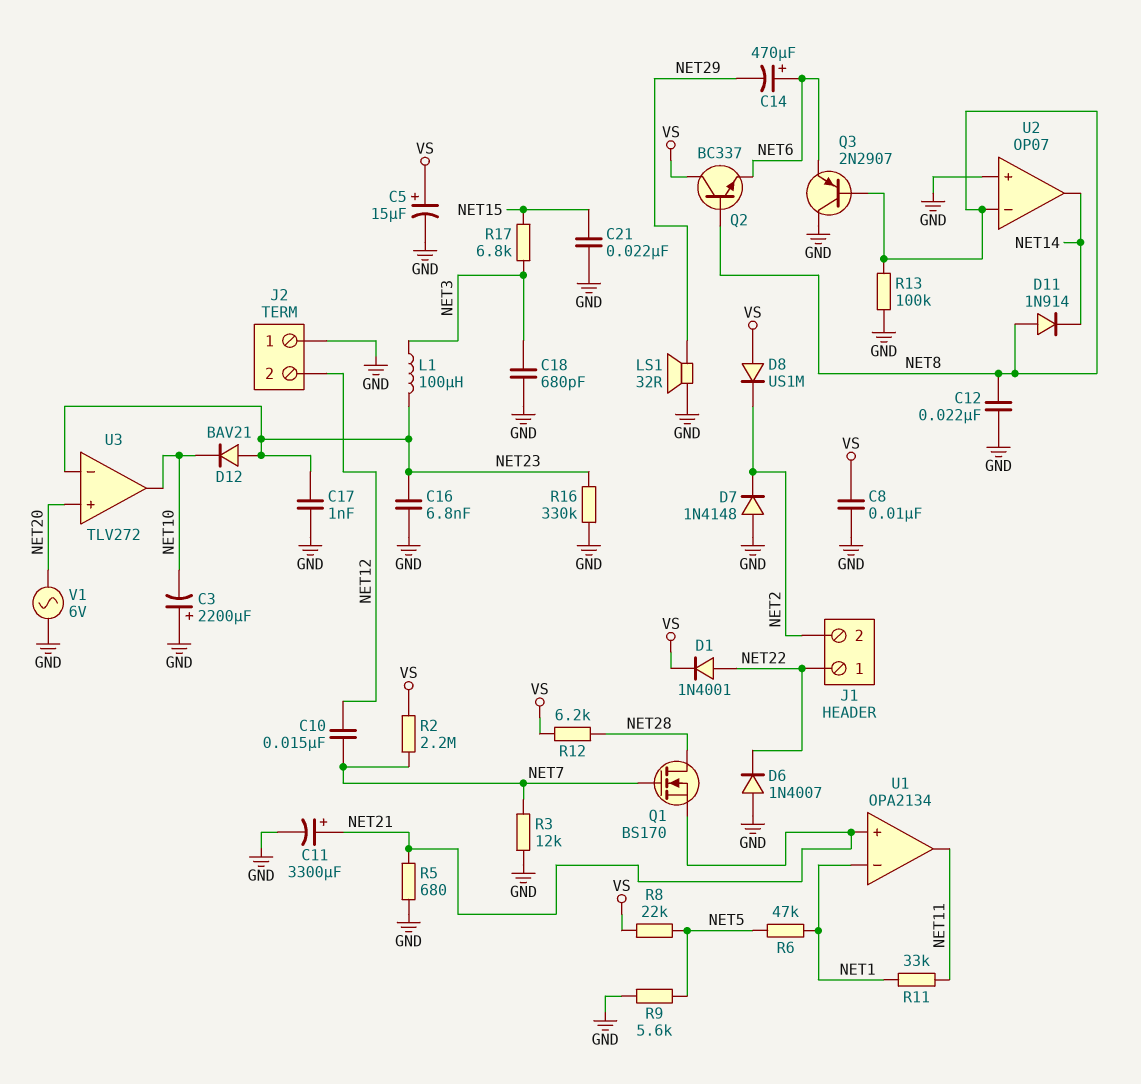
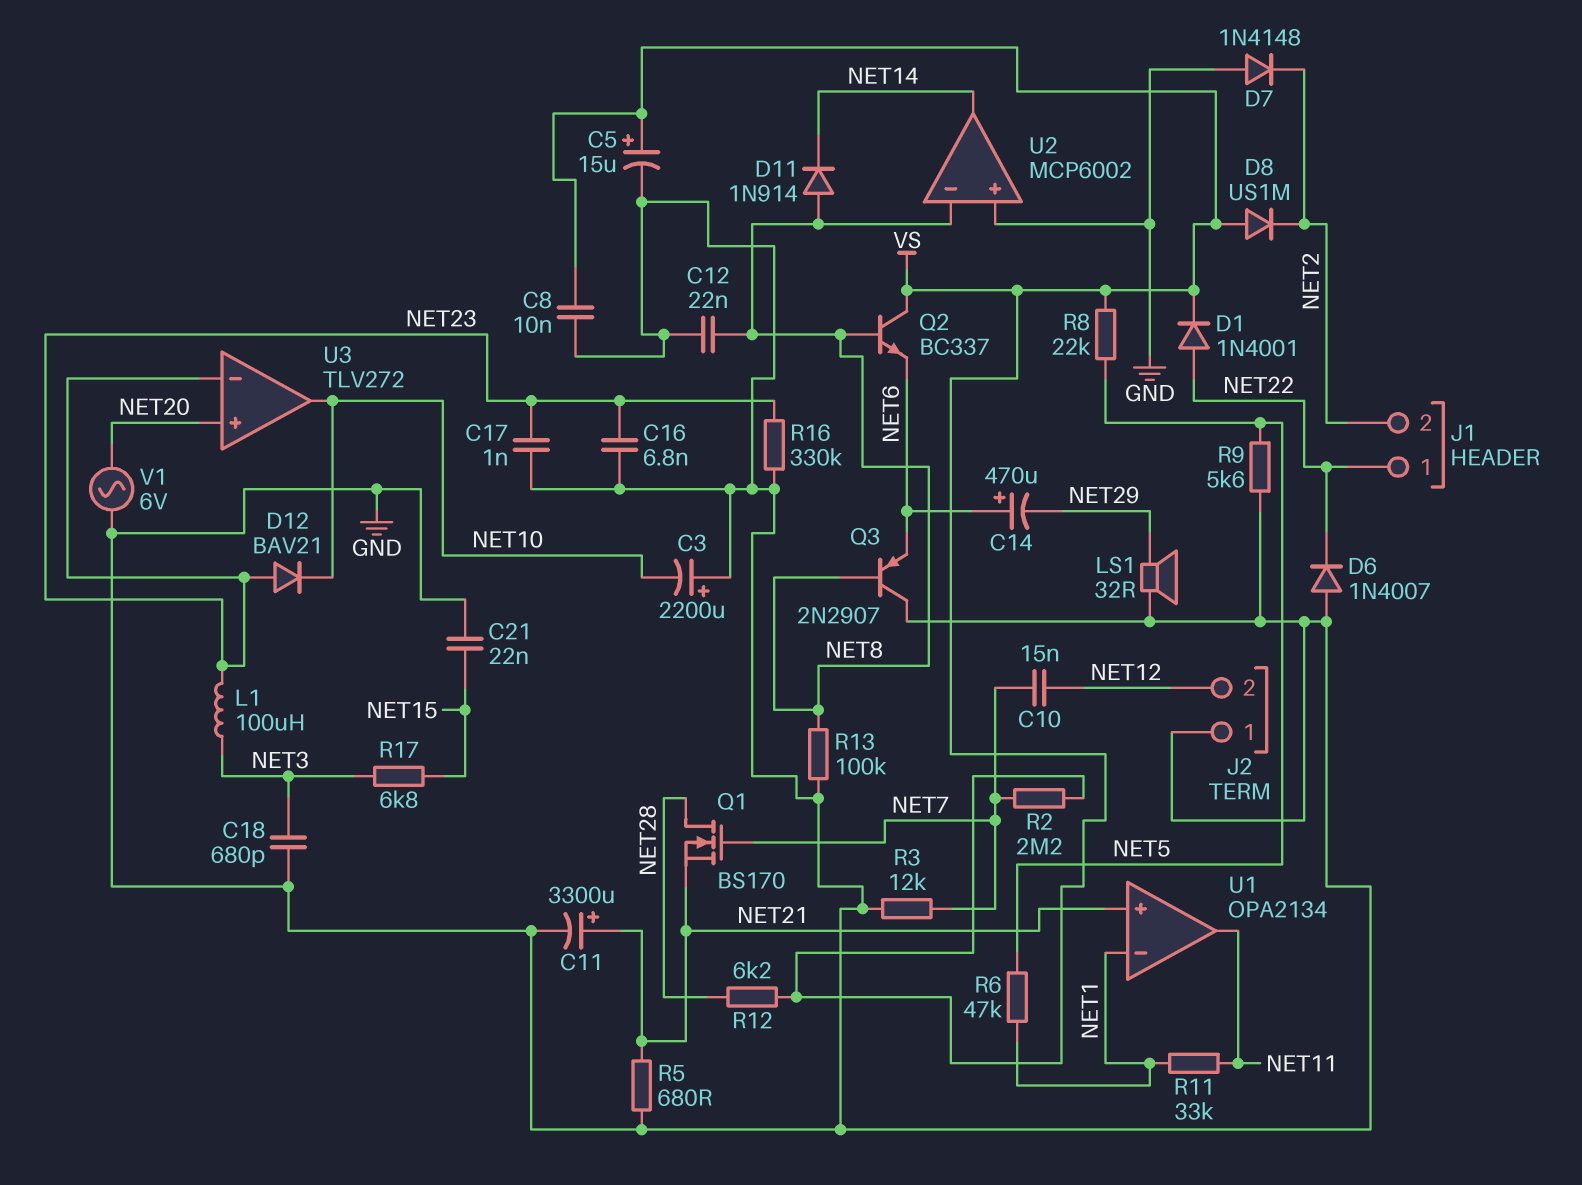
U2: OP07 -> MCP6002

